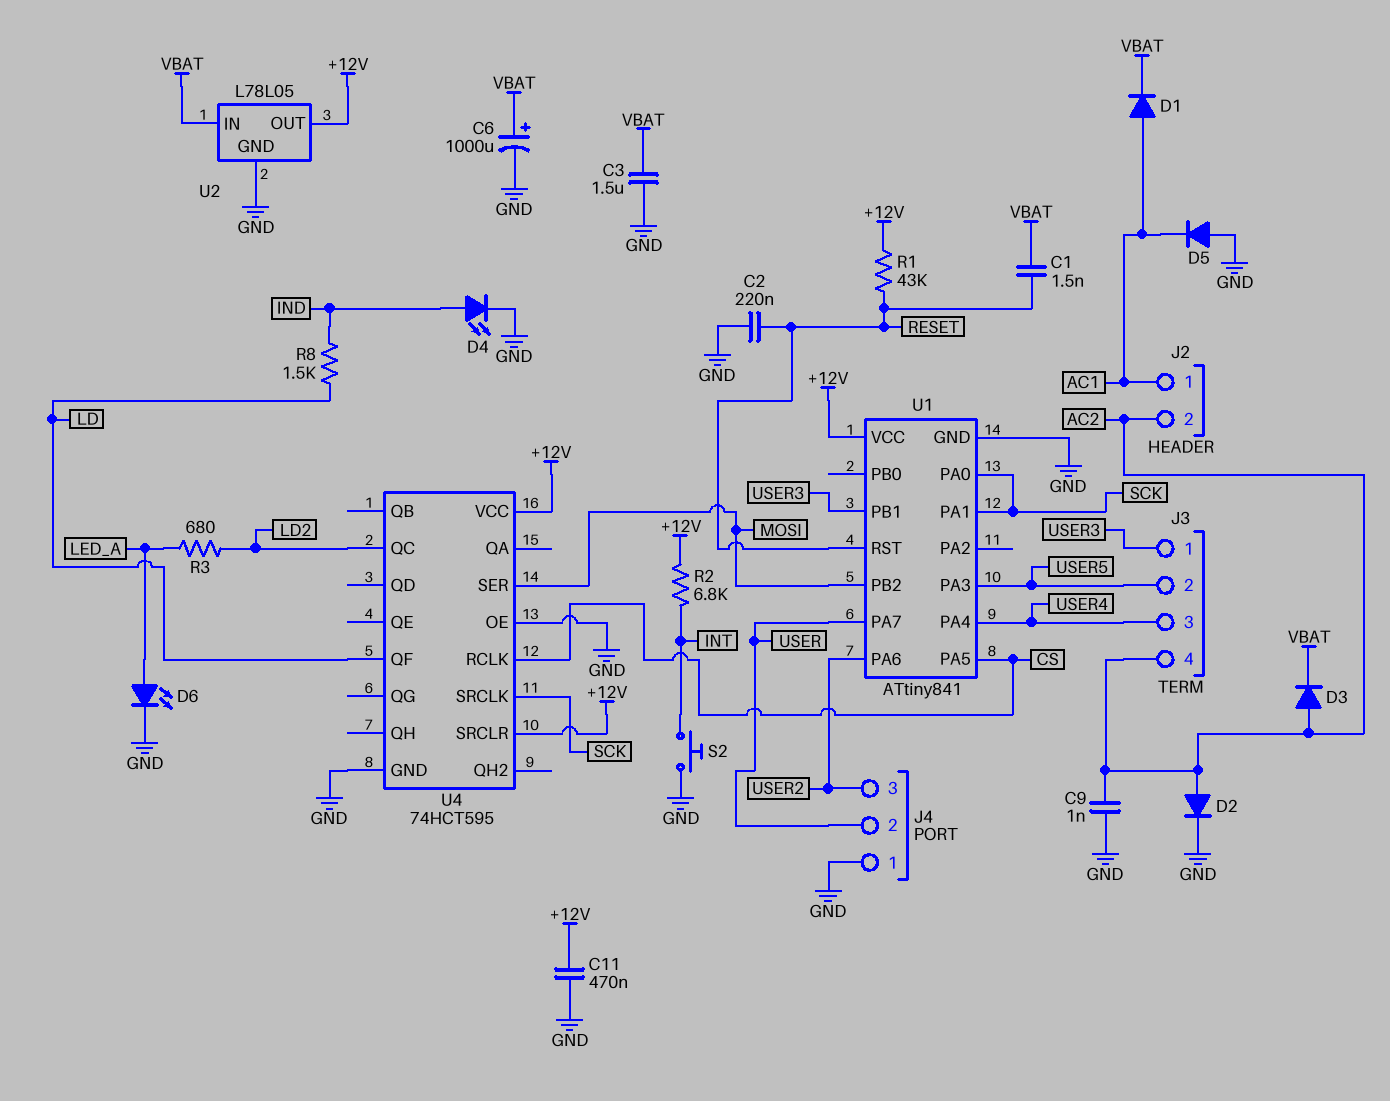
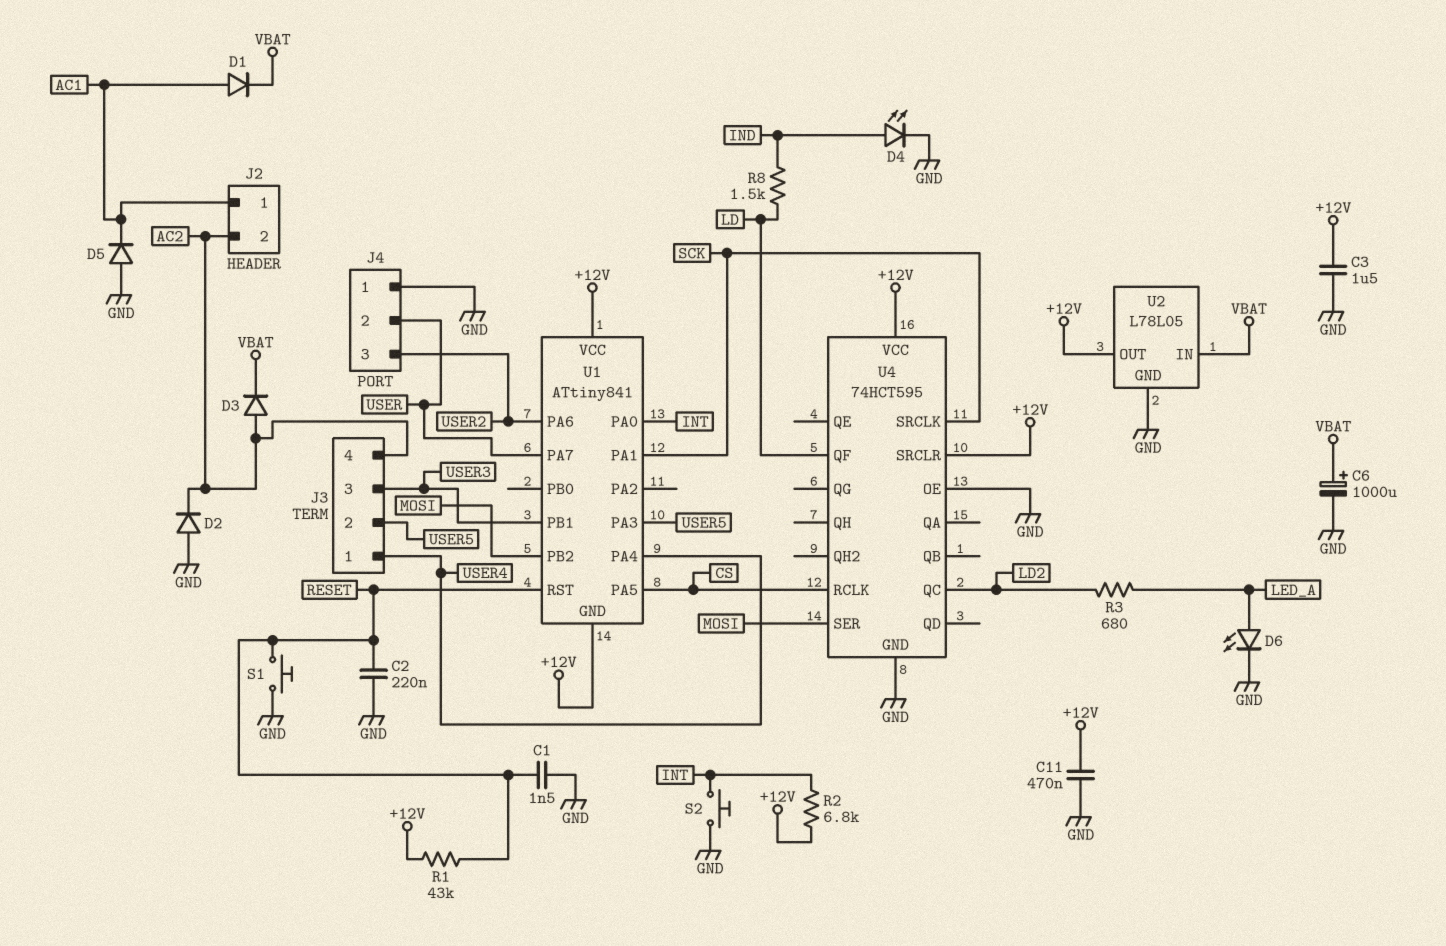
C1: 1.5nF (RESET, VBAT) -> 1.5nF (GND, RESET)
C3: 1.5uF (GND, VBAT) -> 1.5uF (+12V, GND)
C9: 1nF (AC2, GND) -> none
D2: diode (A AC2, K GND) -> diode (A GND, K AC2)
J3 pin 1: USER3 -> USER4
J3 pin 3: USER4 -> USER3
S1: none -> button (GND, RESET)
U1 pin GND: GND -> +12V
U1 pin PA0: SCK -> INT

